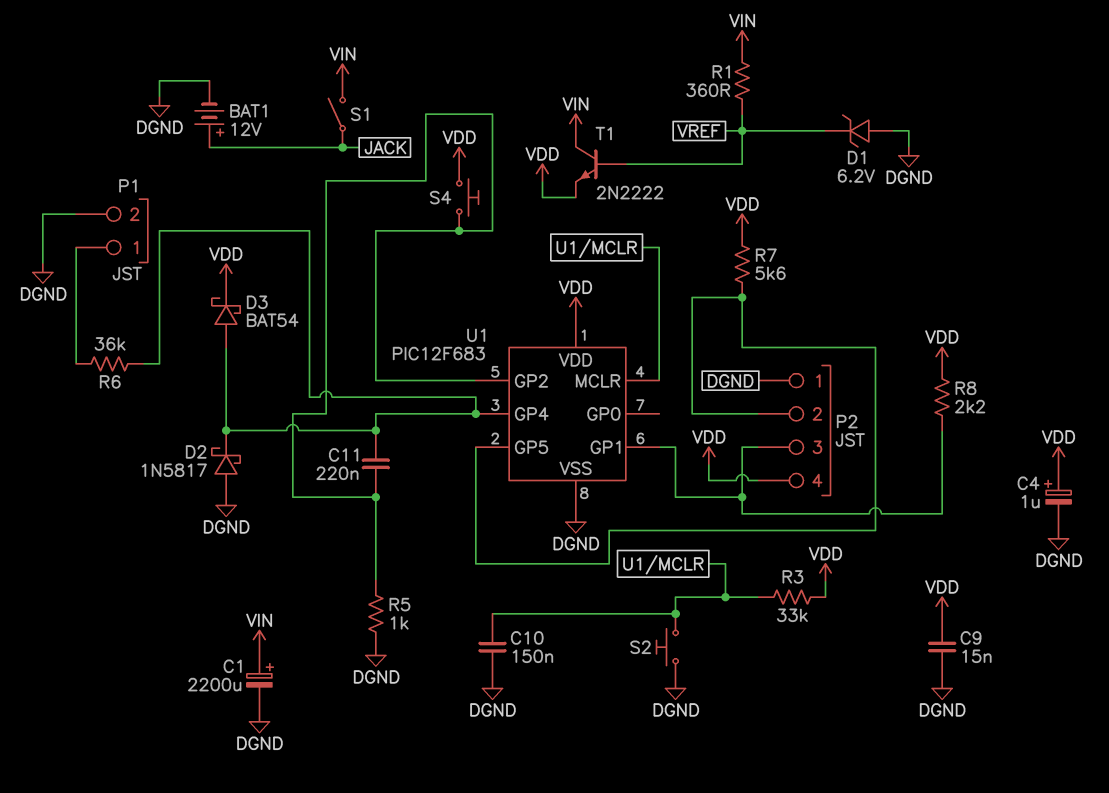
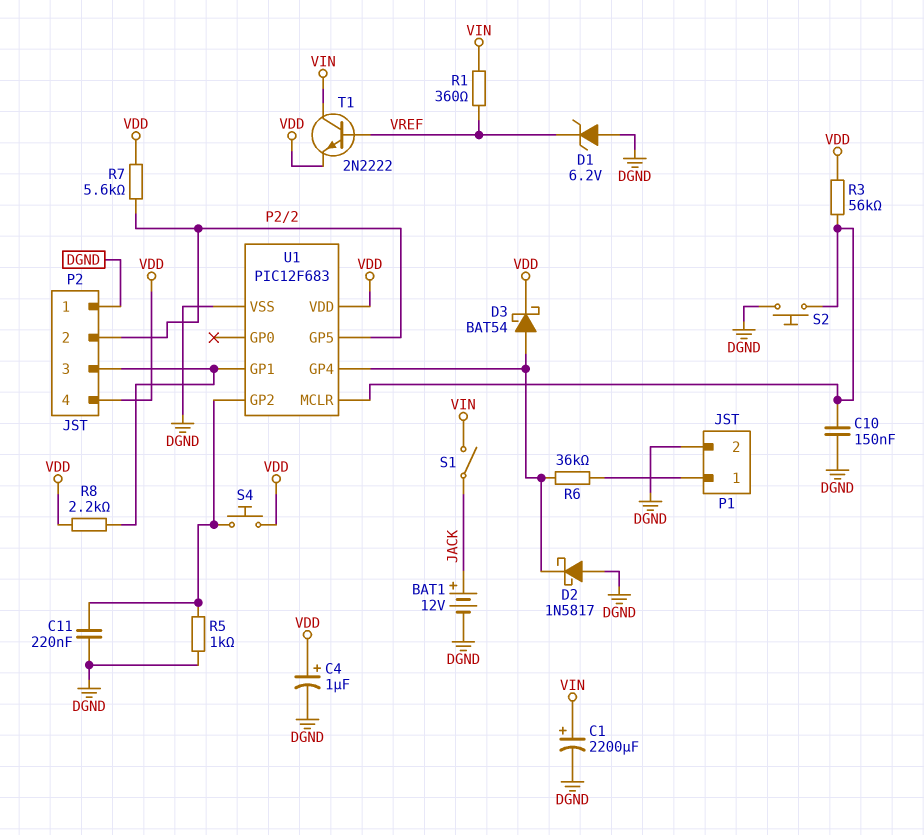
C9: 15nF (DGND, VDD) -> none
C11: 220nF (U1/GP2, U1/GP4) -> 220nF (DGND, U1/GP2)
R3: 33k (U1/MCLR, VDD) -> 56k (U1/MCLR, VDD)

